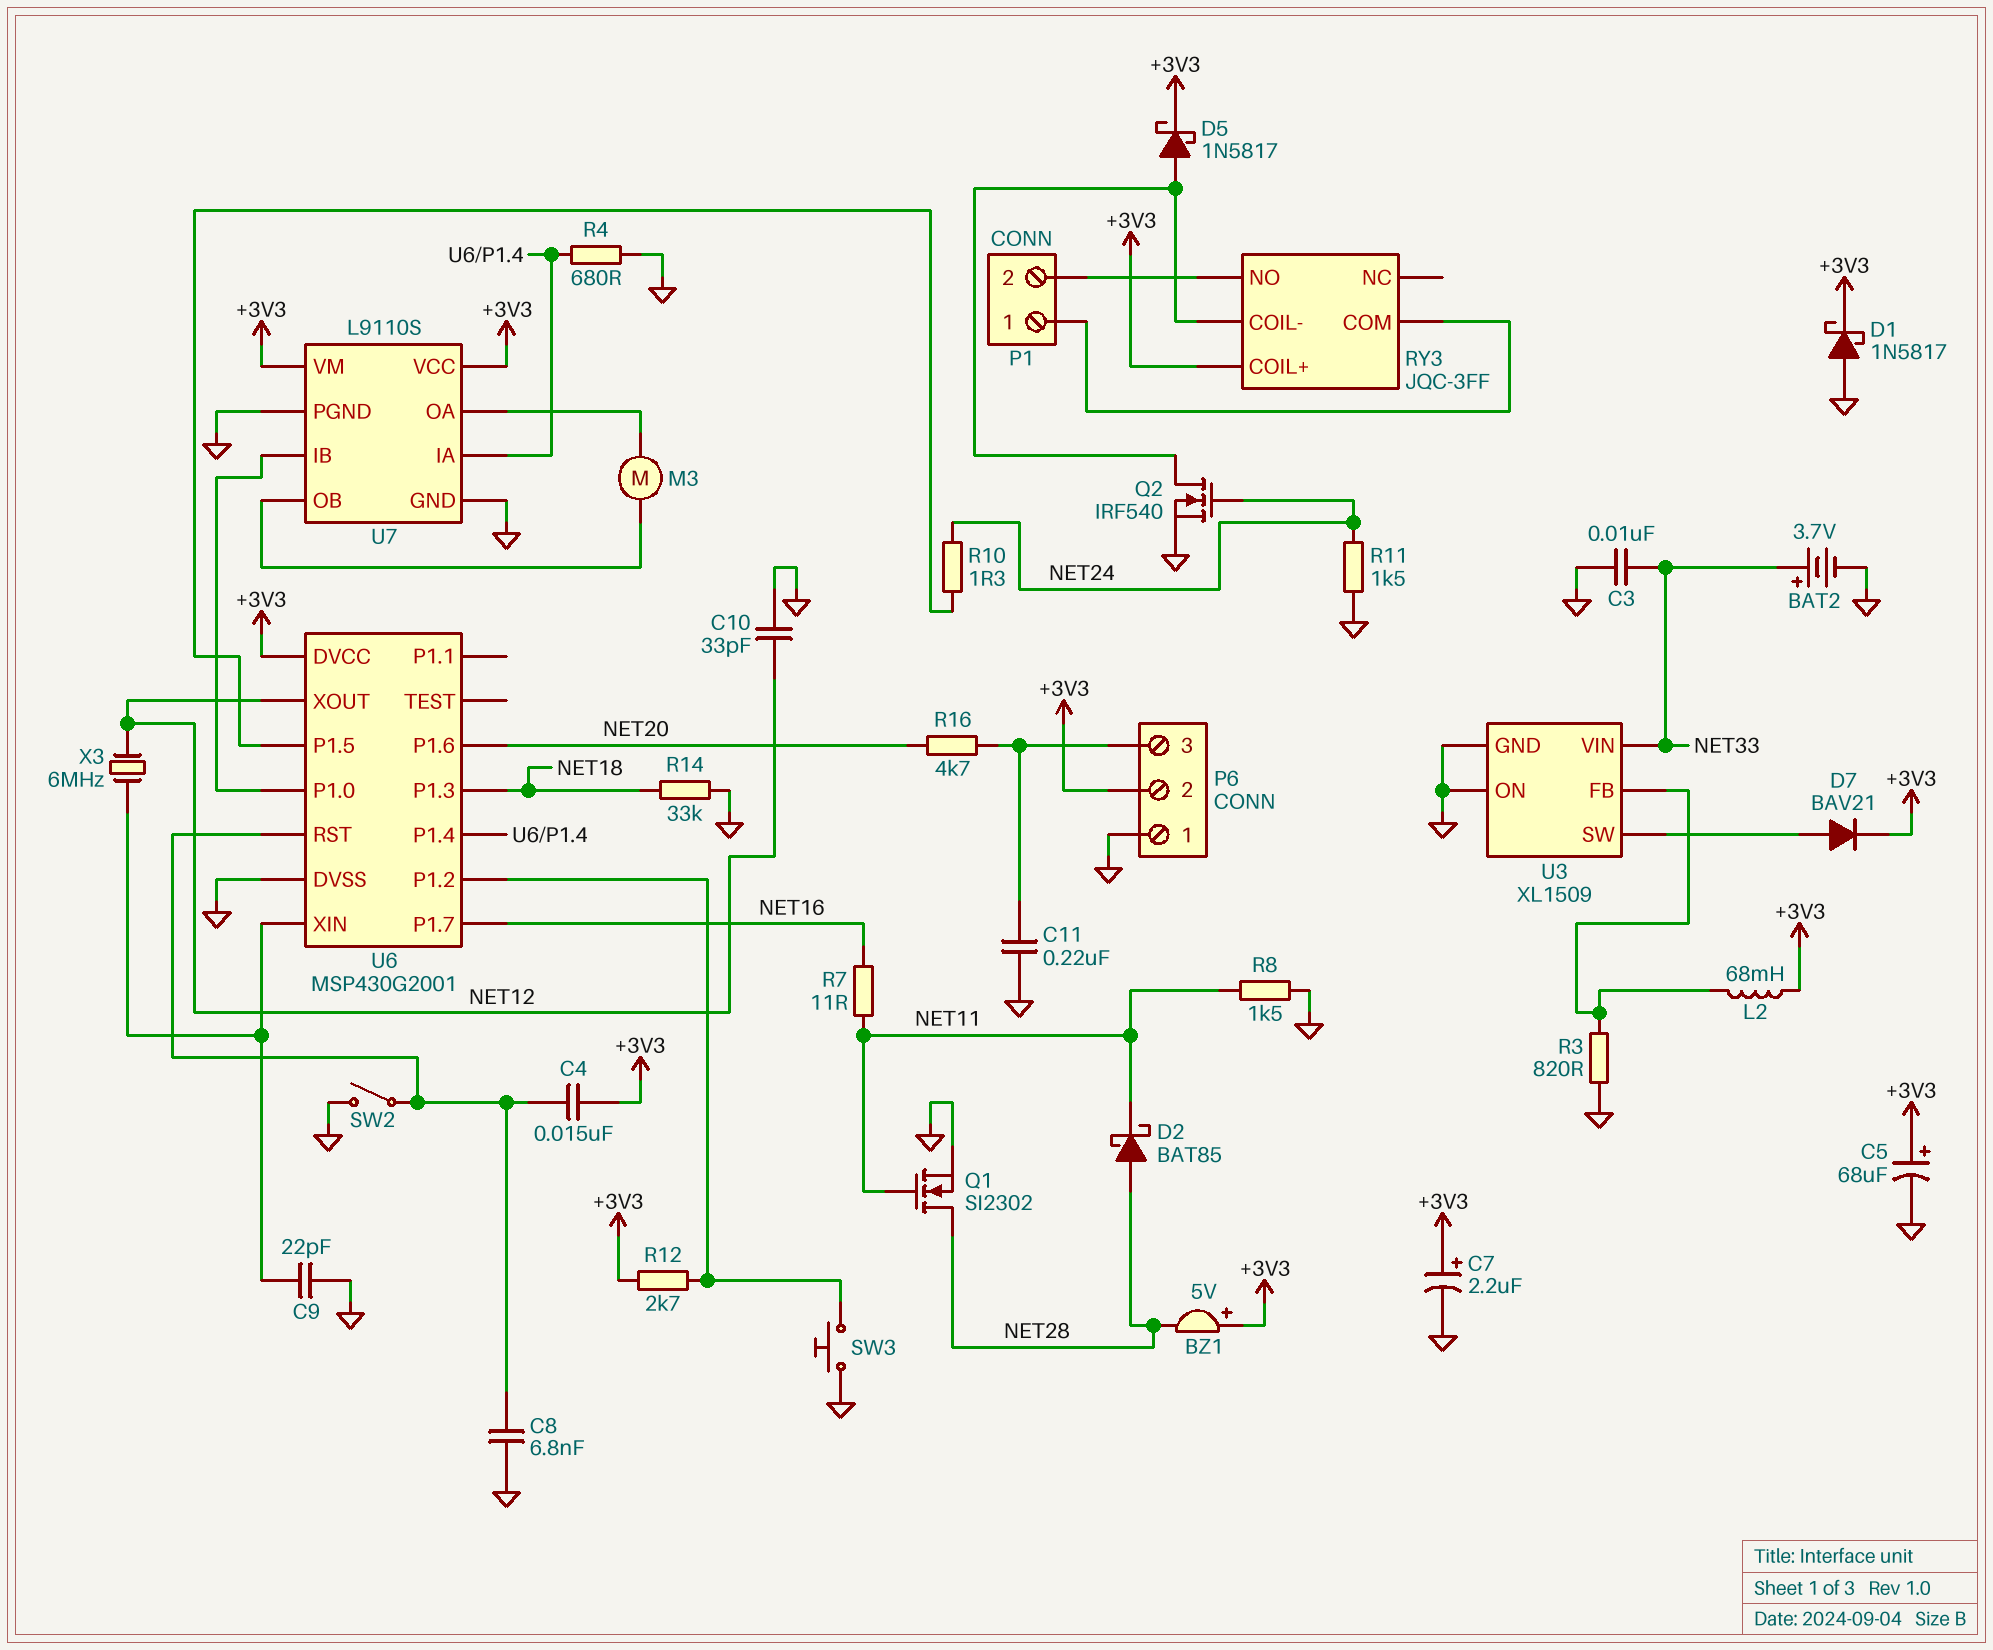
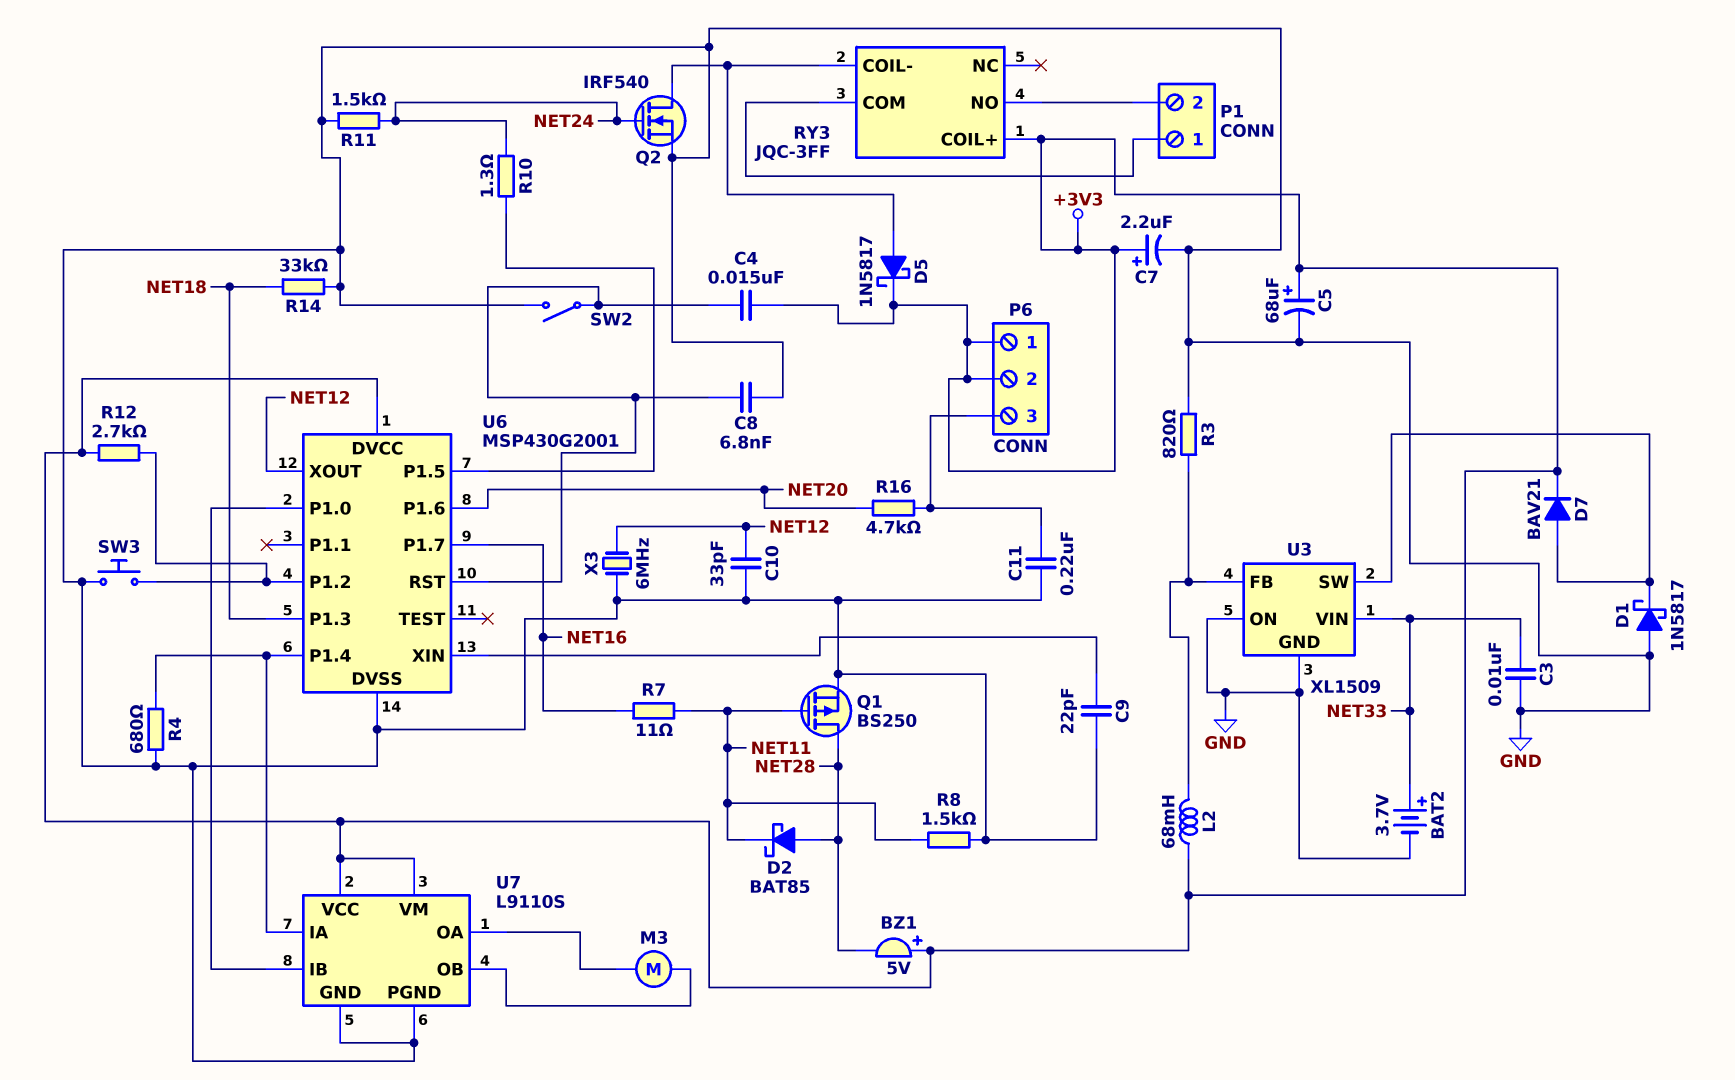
D1: schottky 1N5817 (A GND, K +3V3) -> schottky 1N5817 (A GND, K U3/SW)
P6 pin 1: GND -> +3V3
Q1: NMOS SI2302 (G NET11, D NET28, S GND) -> PMOS BS250 (G NET11, D NET28, S GND)
X3: 6MHz (NET12, U6/XIN) -> 6MHz (GND, NET12)

